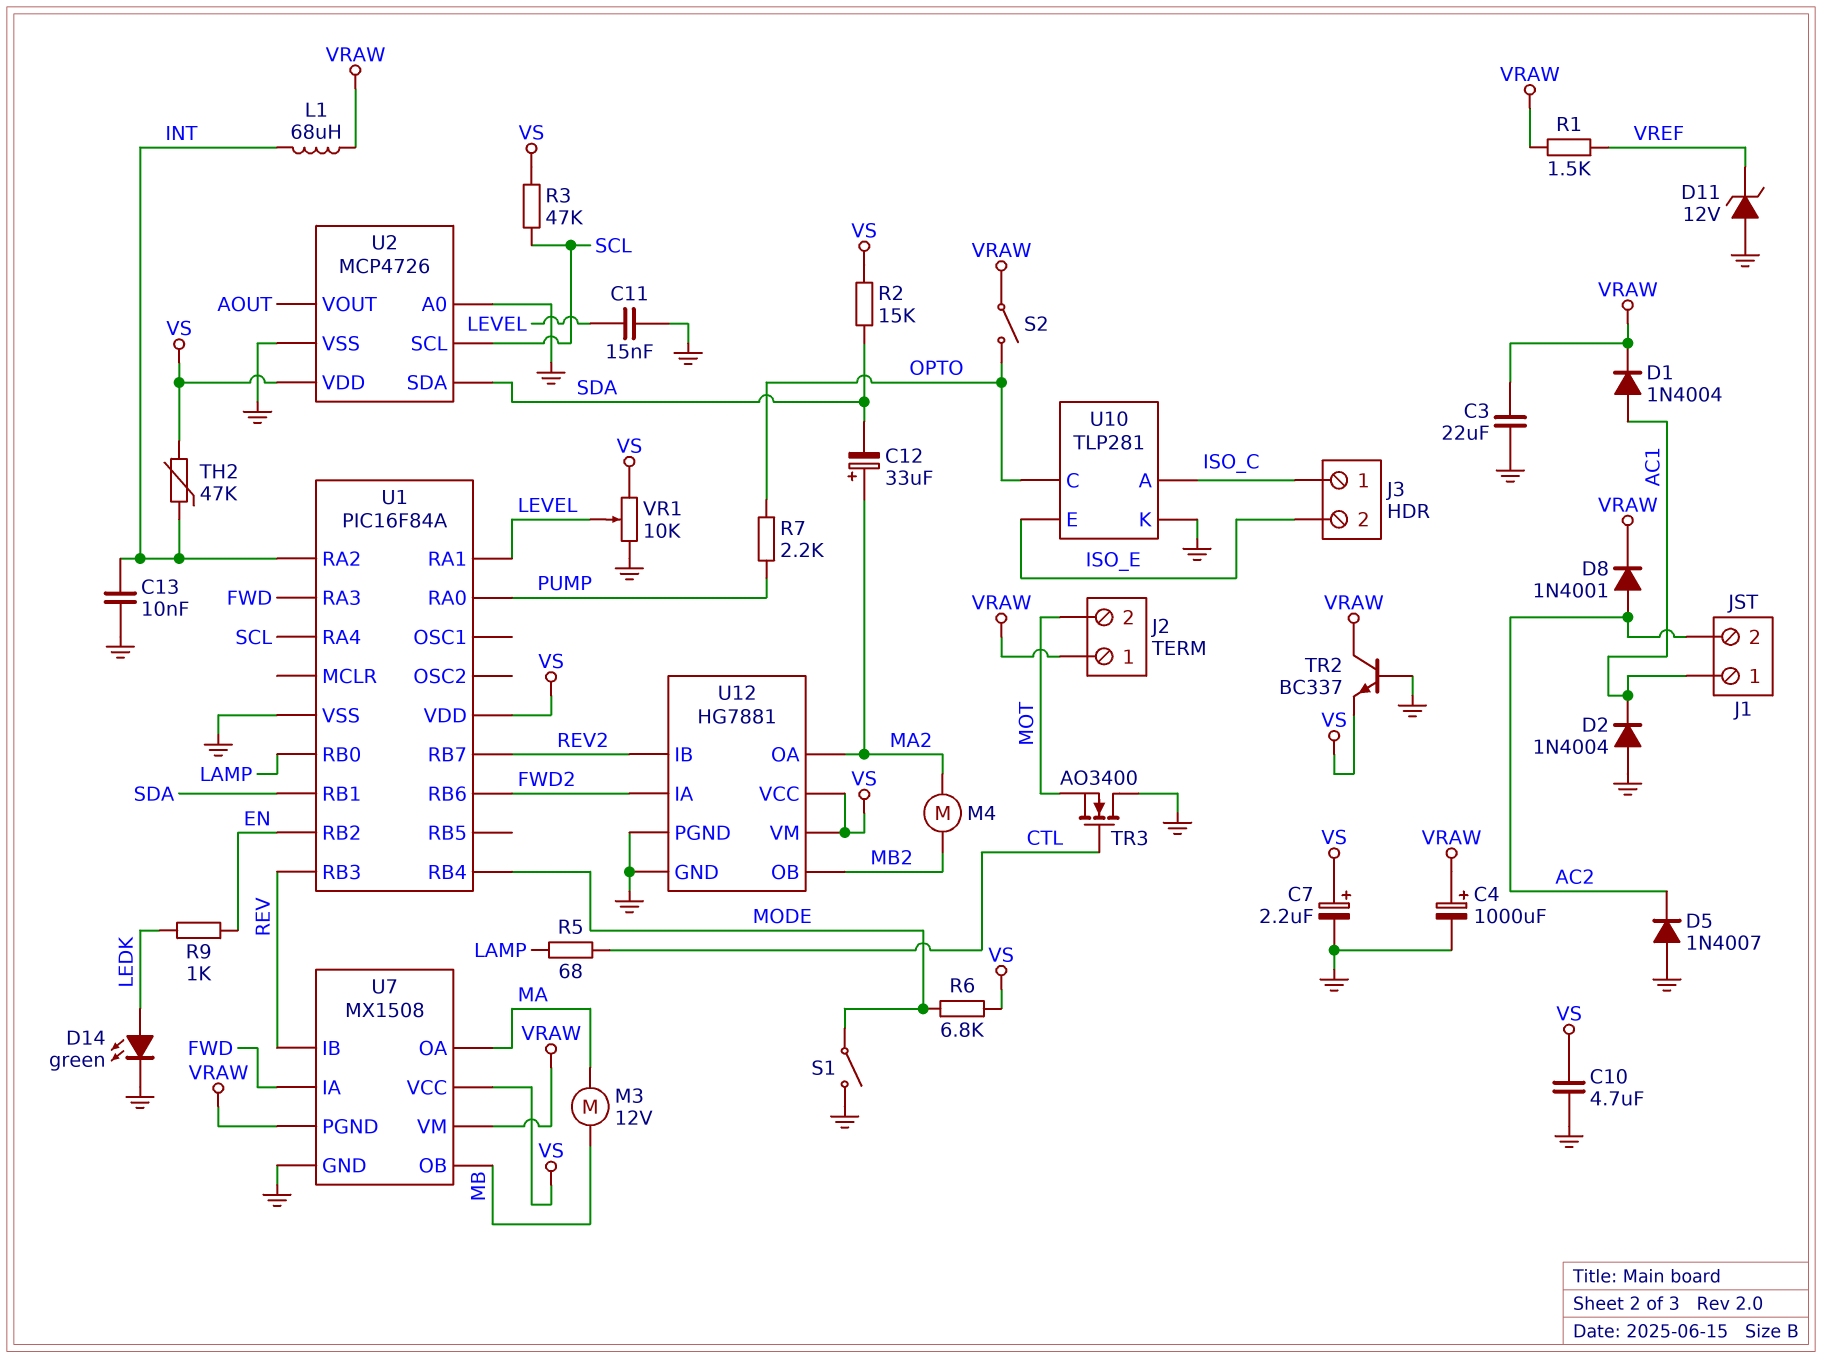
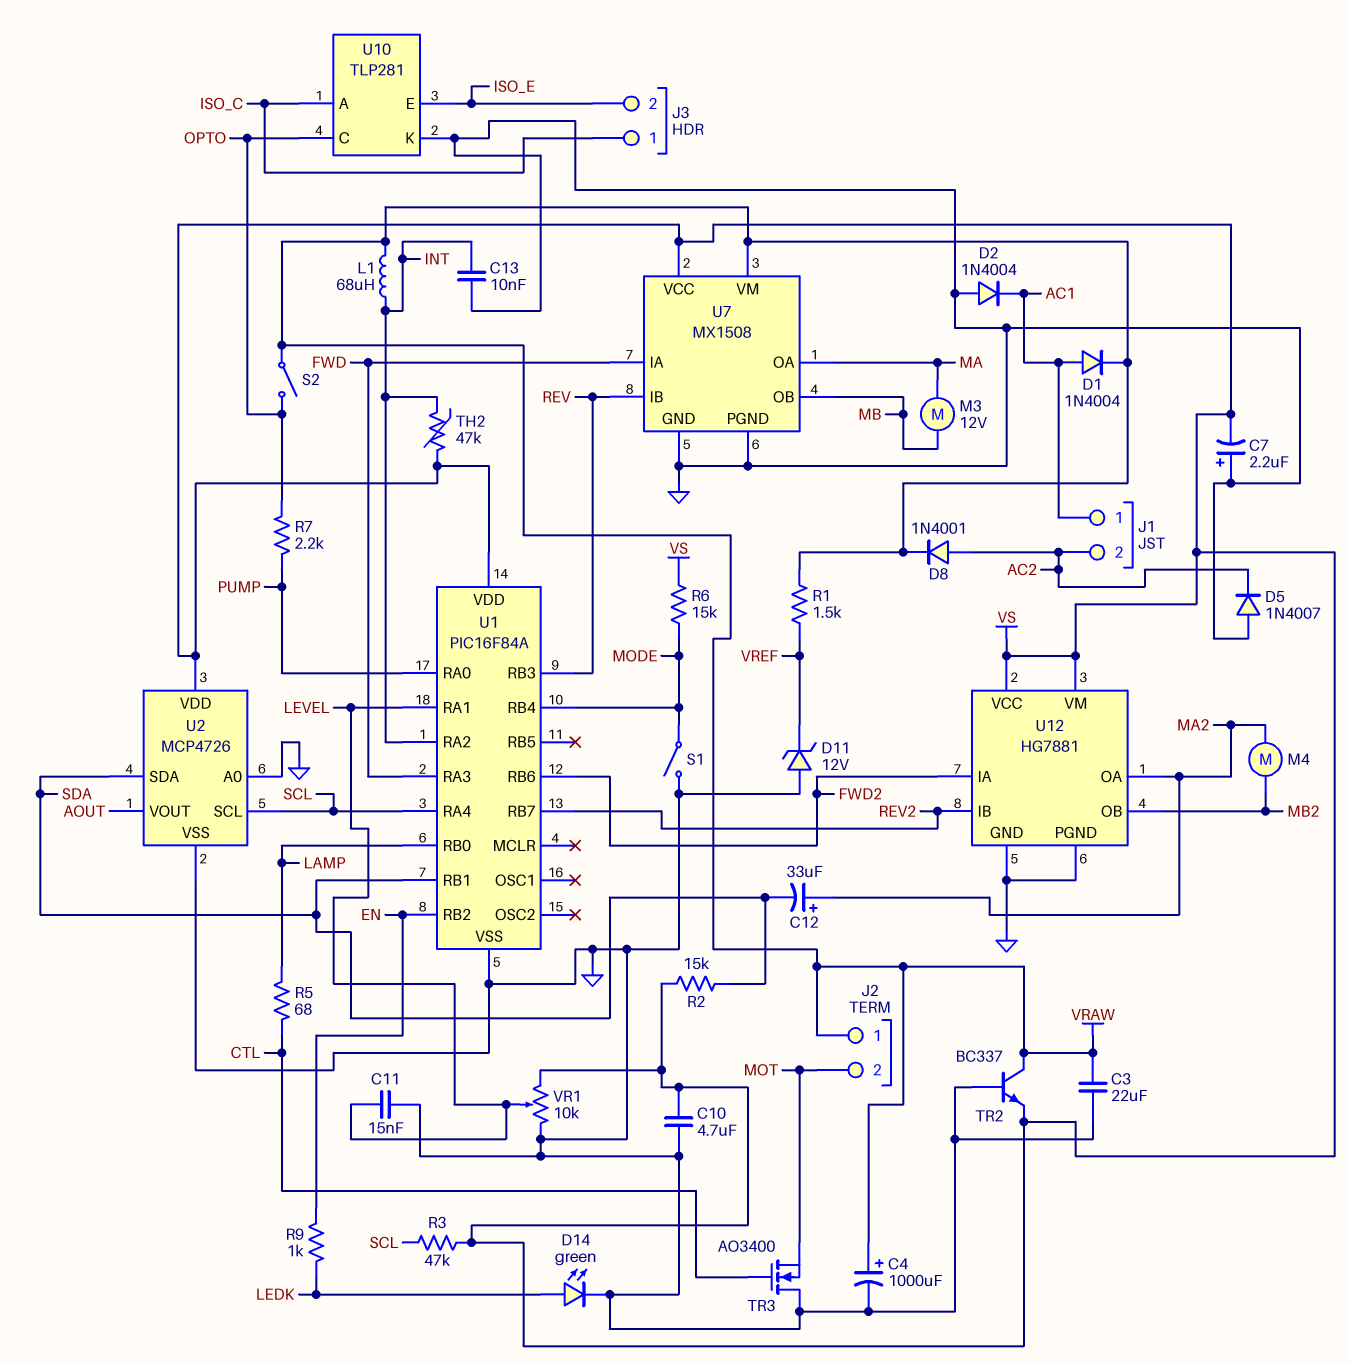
C7: 2.2uF (plus VS, minus GND) -> 2.2uF (plus GND, minus VS)
R6: 6.8k (MODE, VS) -> 15k (MODE, VS)
U7 pin PGND: VRAW -> GND

